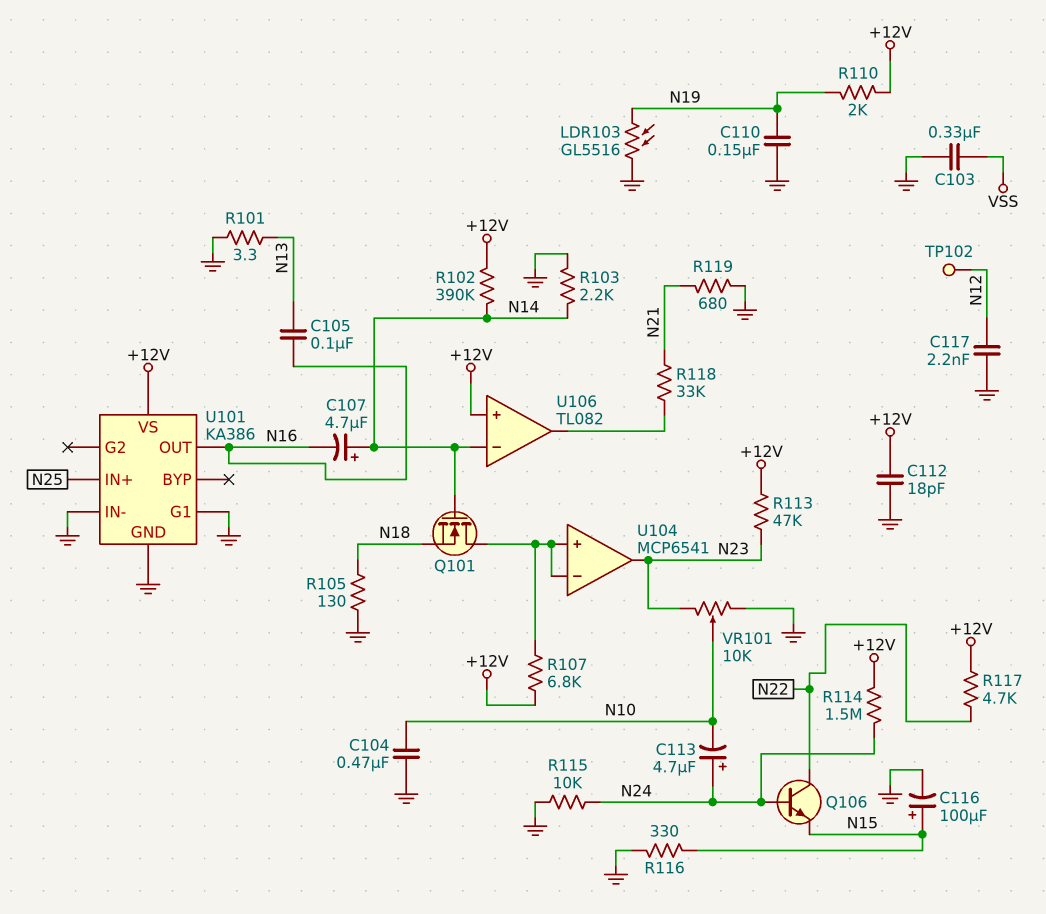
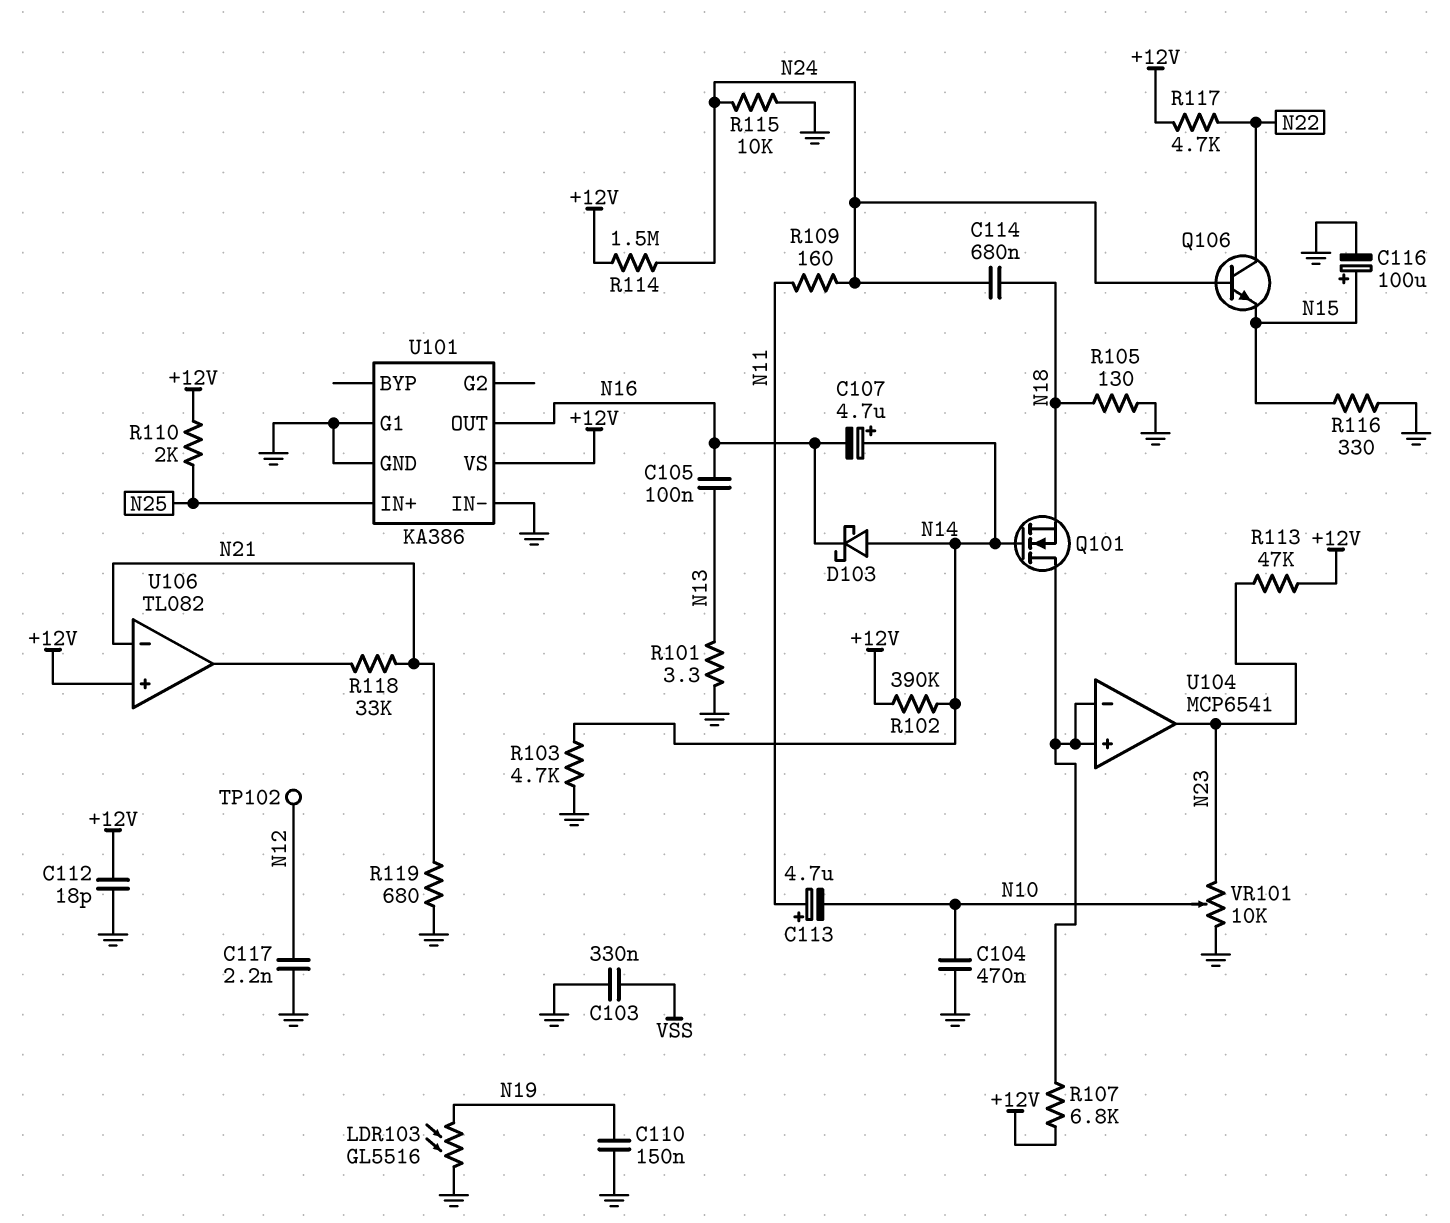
C113: 4.7uF (plus N24, minus N10) -> 4.7uF (plus N11, minus N10)
C114: none -> 680nF (N18, N24)
D103: none -> schottky (A N14, K N16)
R103: 2.2k (GND, N14) -> 4.7k (GND, N14)
R109: none -> 160 (N11, N24)
R110: 2k (+12V, N19) -> 2k (+12V, N25)
U106 pin in-: N14 -> N21

